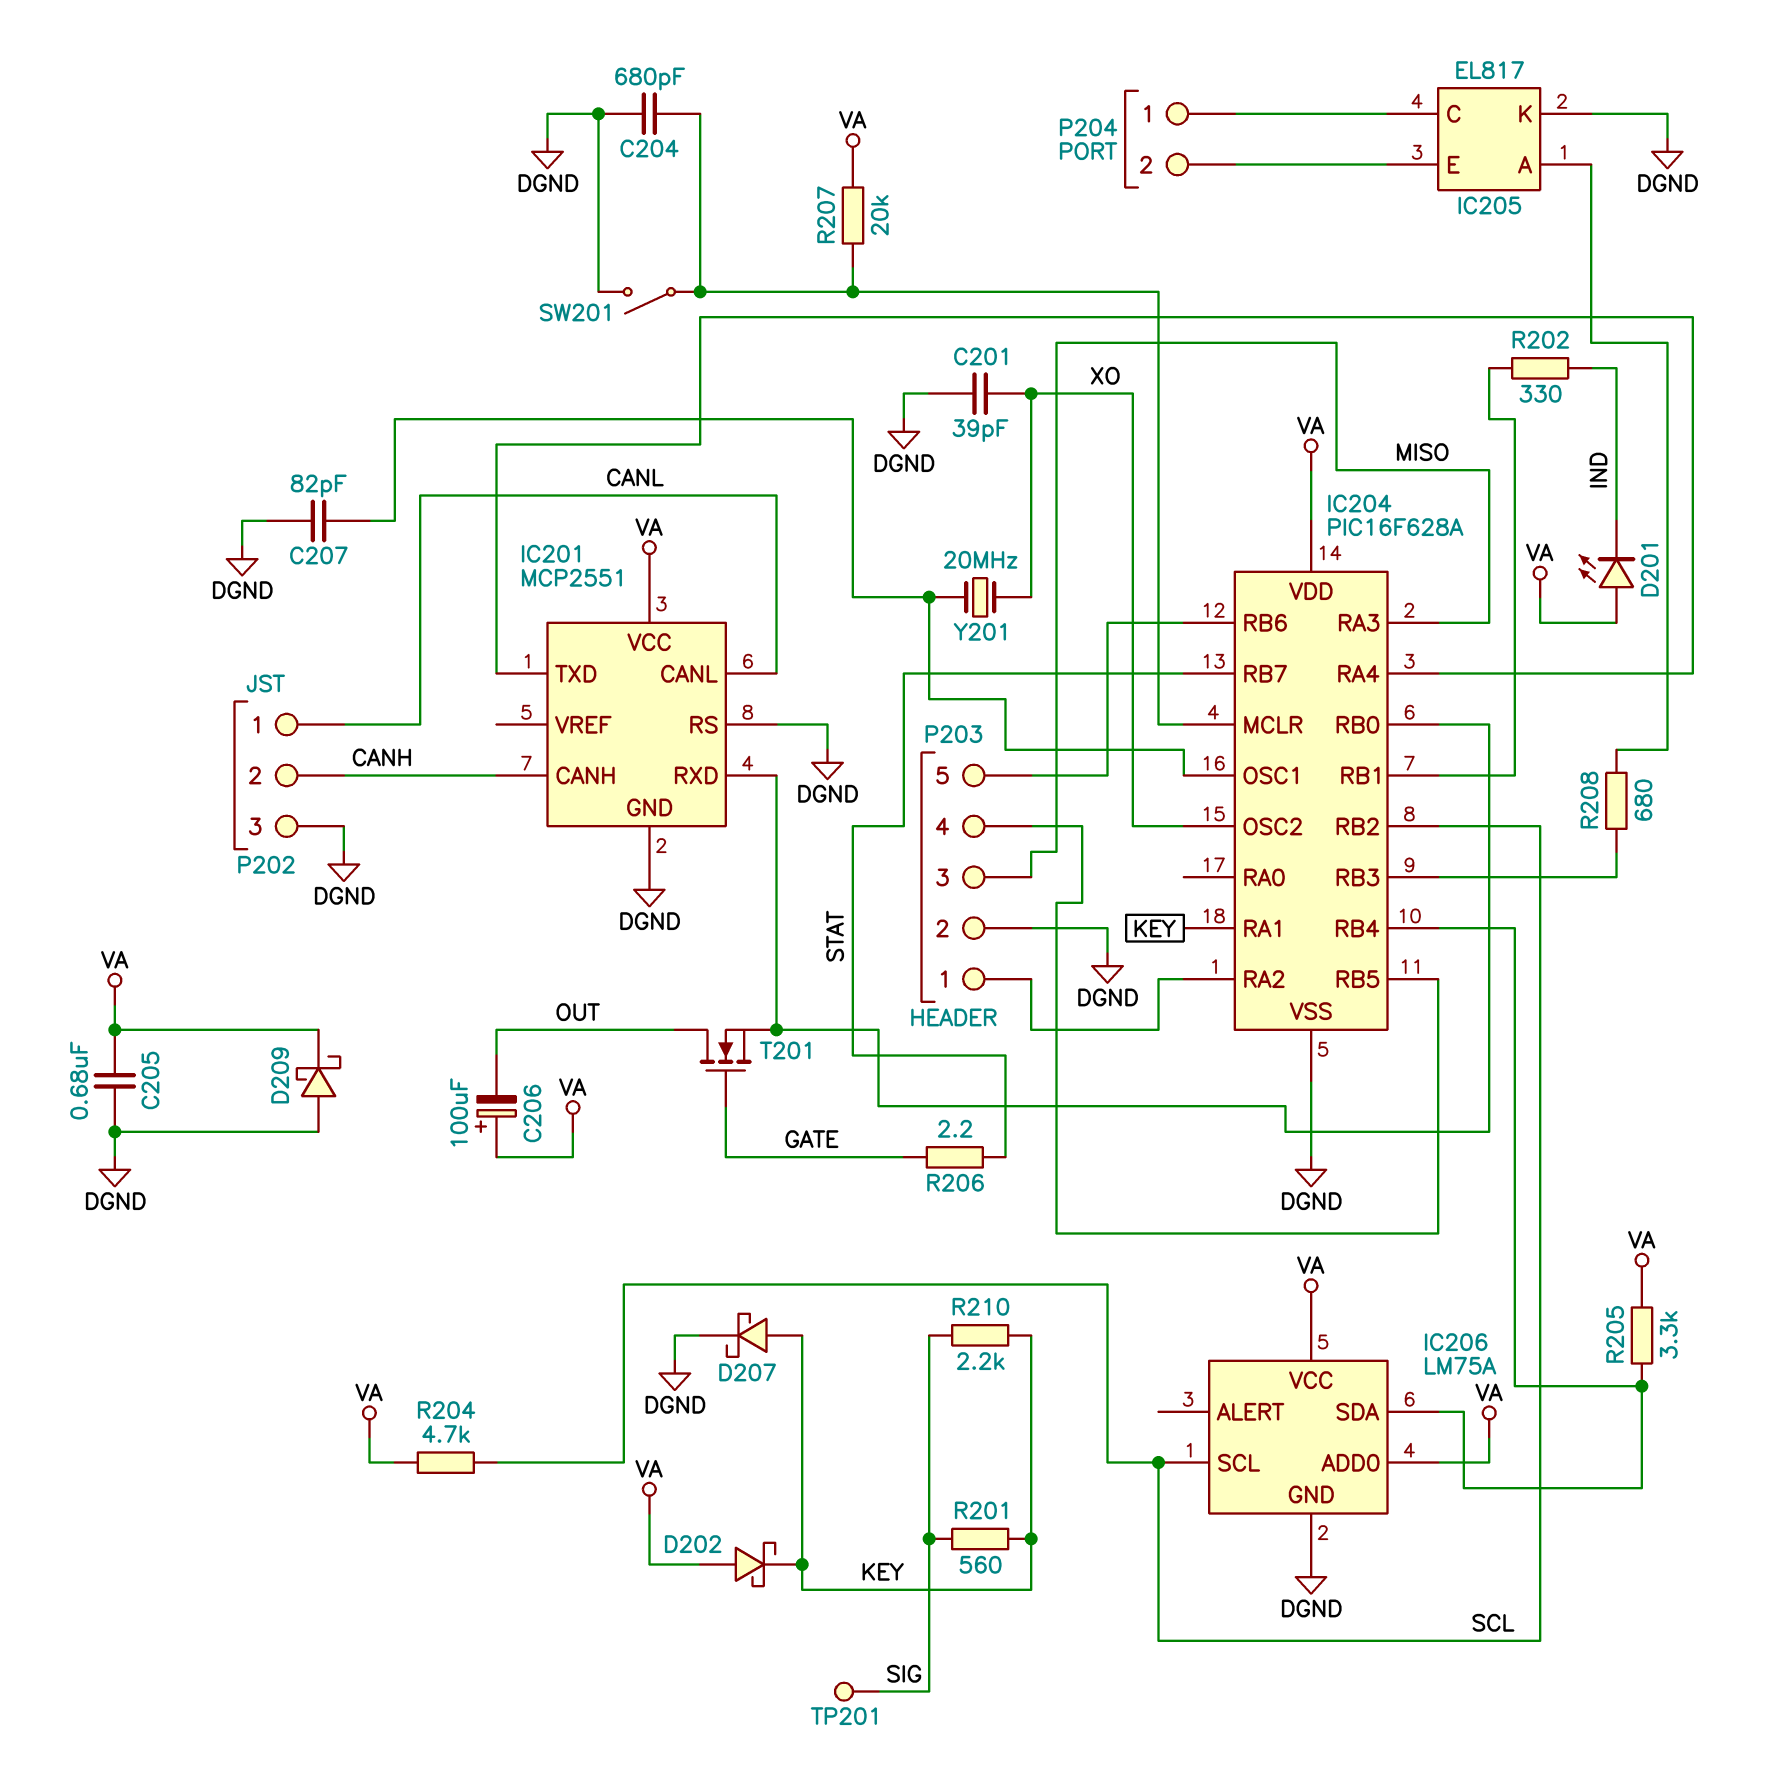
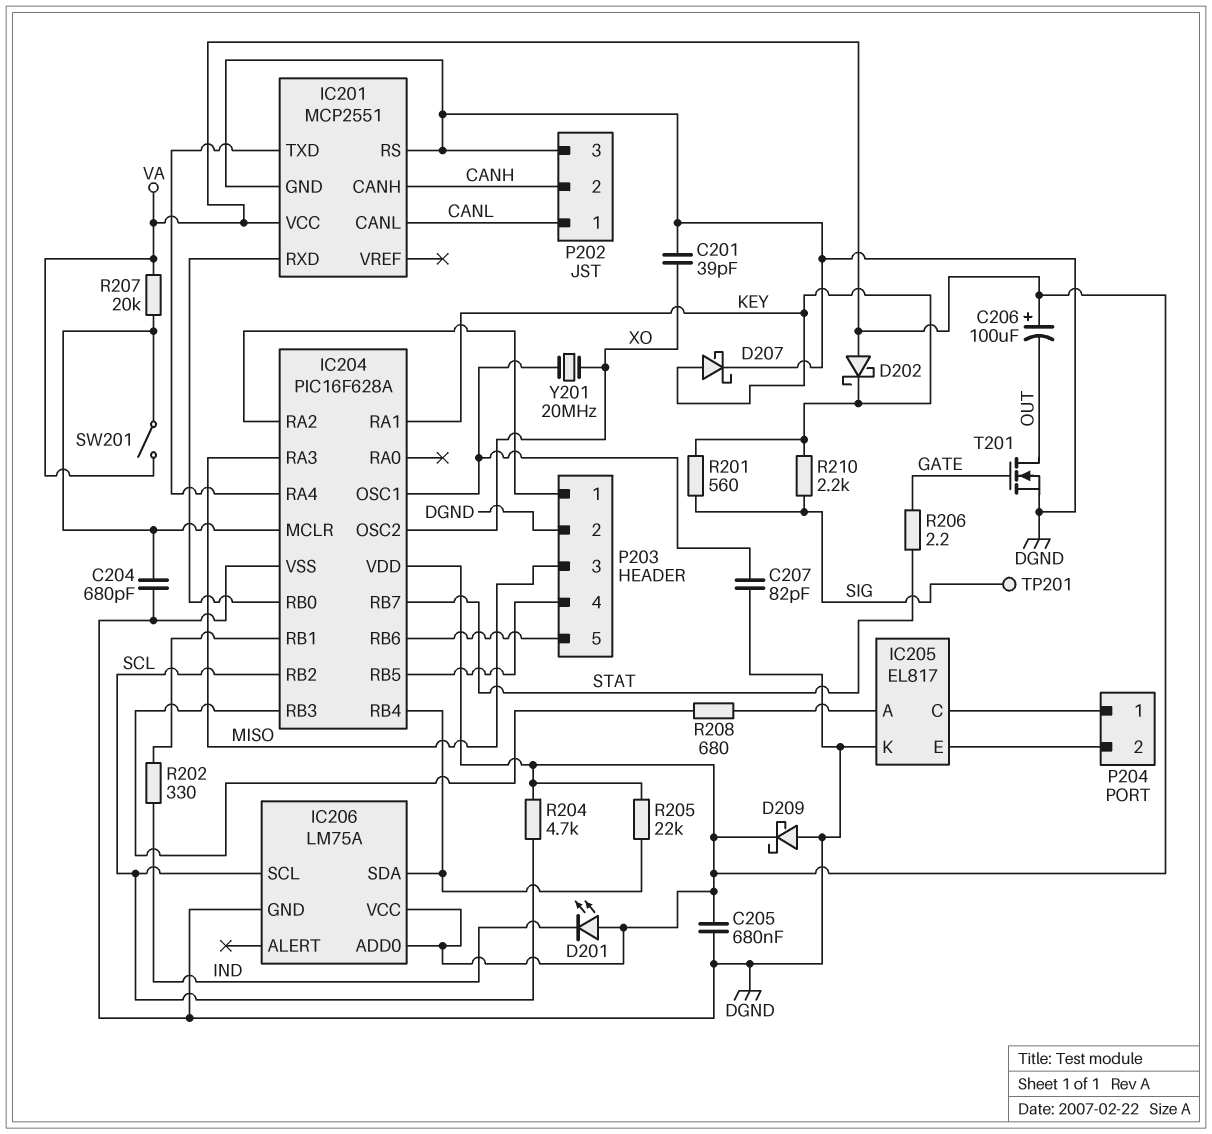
R205: 3.3k (IC204/RB4, VA) -> 22k (IC204/RB4, VA)
SW201: switch (DGND, IC204/MCLR) -> switch (IC204/MCLR, VA)
T201: NMOS (G GATE, D OUT, S IC201/RXD) -> NMOS (G GATE, D OUT, S DGND)

